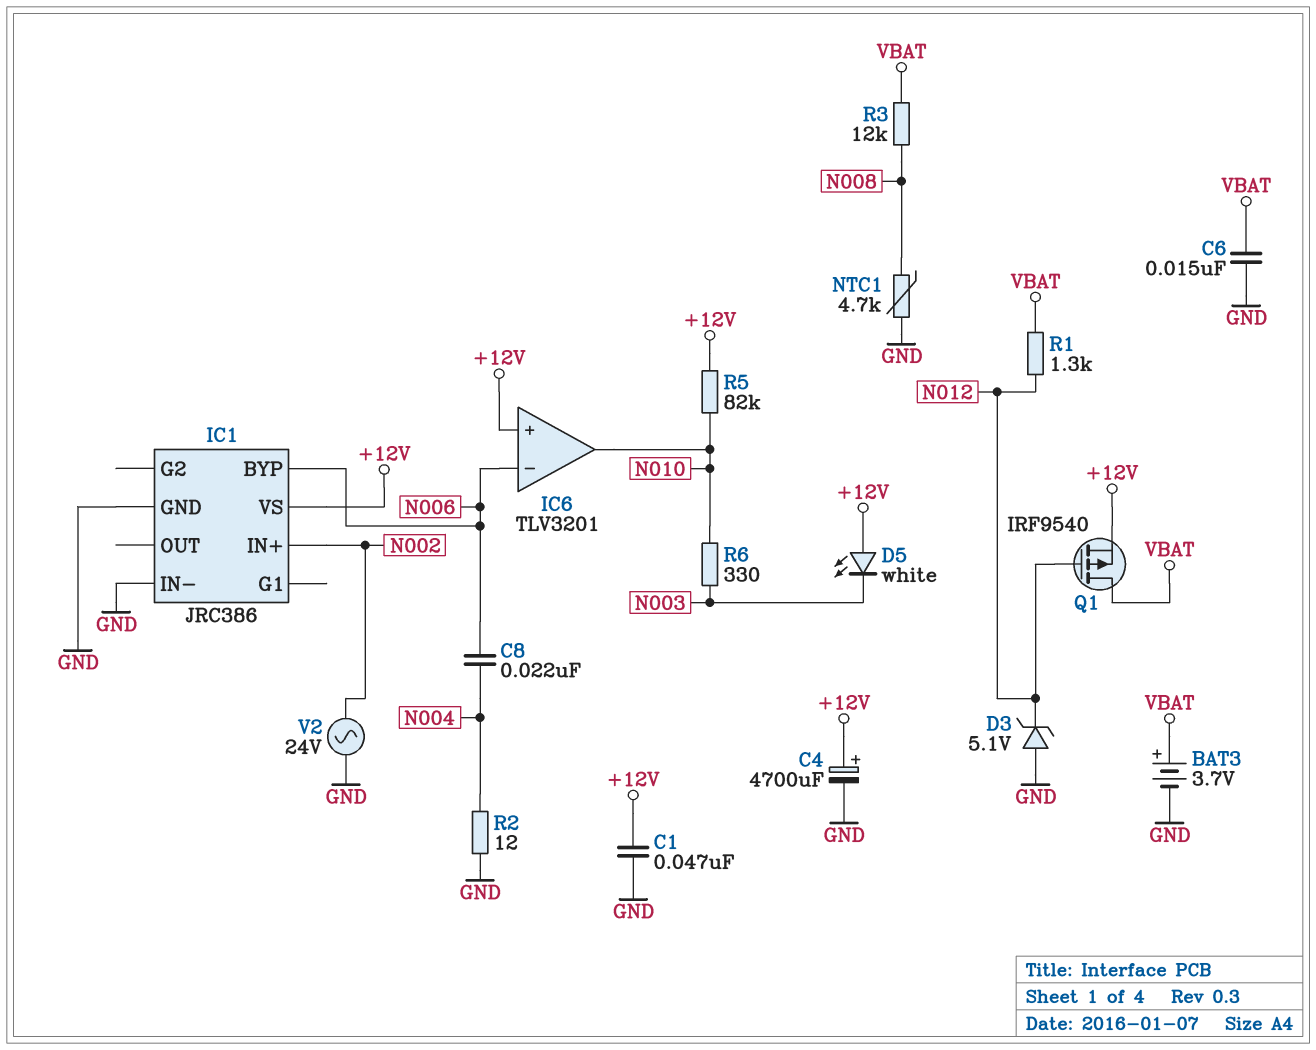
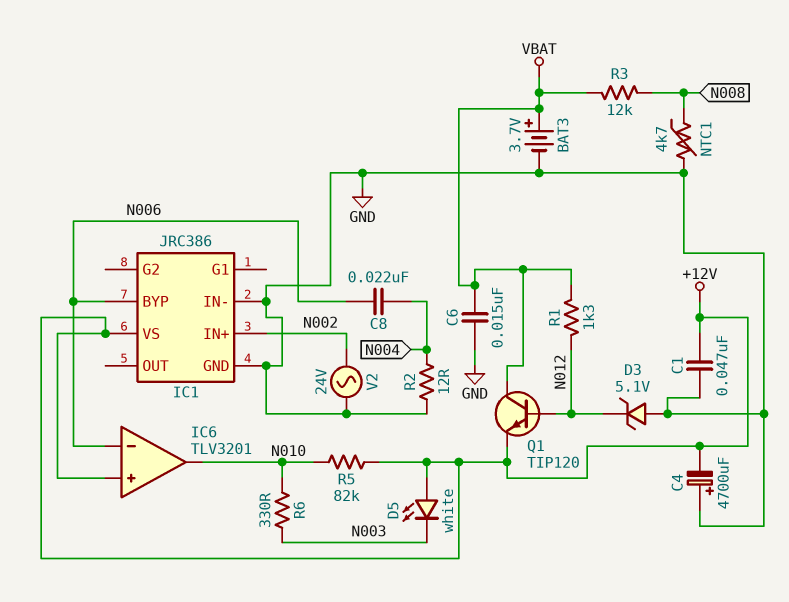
C4: 4700uF (plus +12V, minus GND) -> 4700uF (plus GND, minus +12V)
Q1: PMOS IRF9540 (G N012, D VBAT, S +12V) -> NPN TIP120 (B N012, C VBAT, E +12V)

